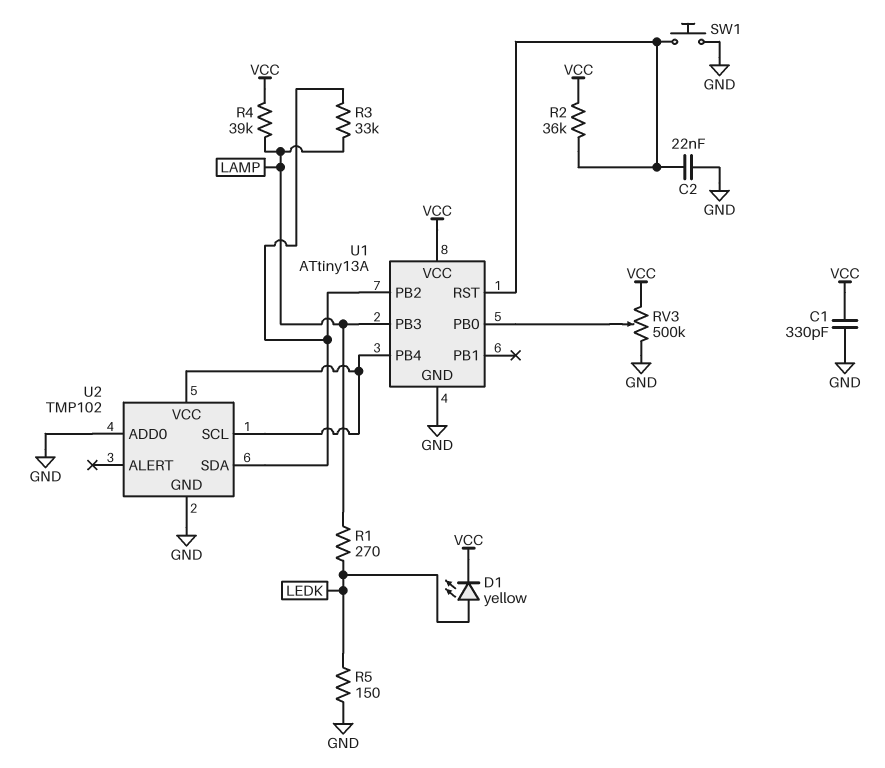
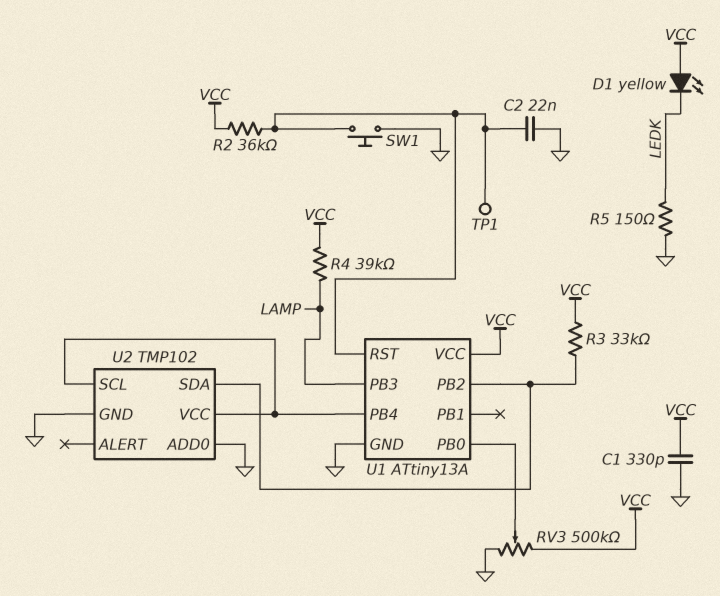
D1: LED yellow (A LEDK, K VCC) -> LED yellow (A VCC, K LEDK)
R1: 270 (LAMP, LEDK) -> none
R3: 33k (LAMP, U1/PB2) -> 33k (U1/PB2, VCC)
TP1: none -> test point (U1/RST)

